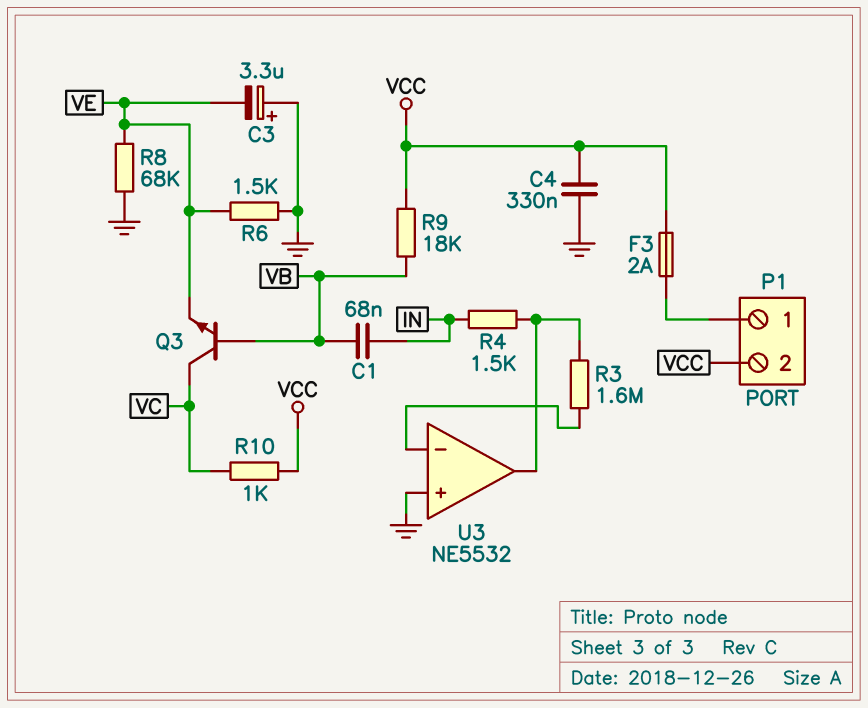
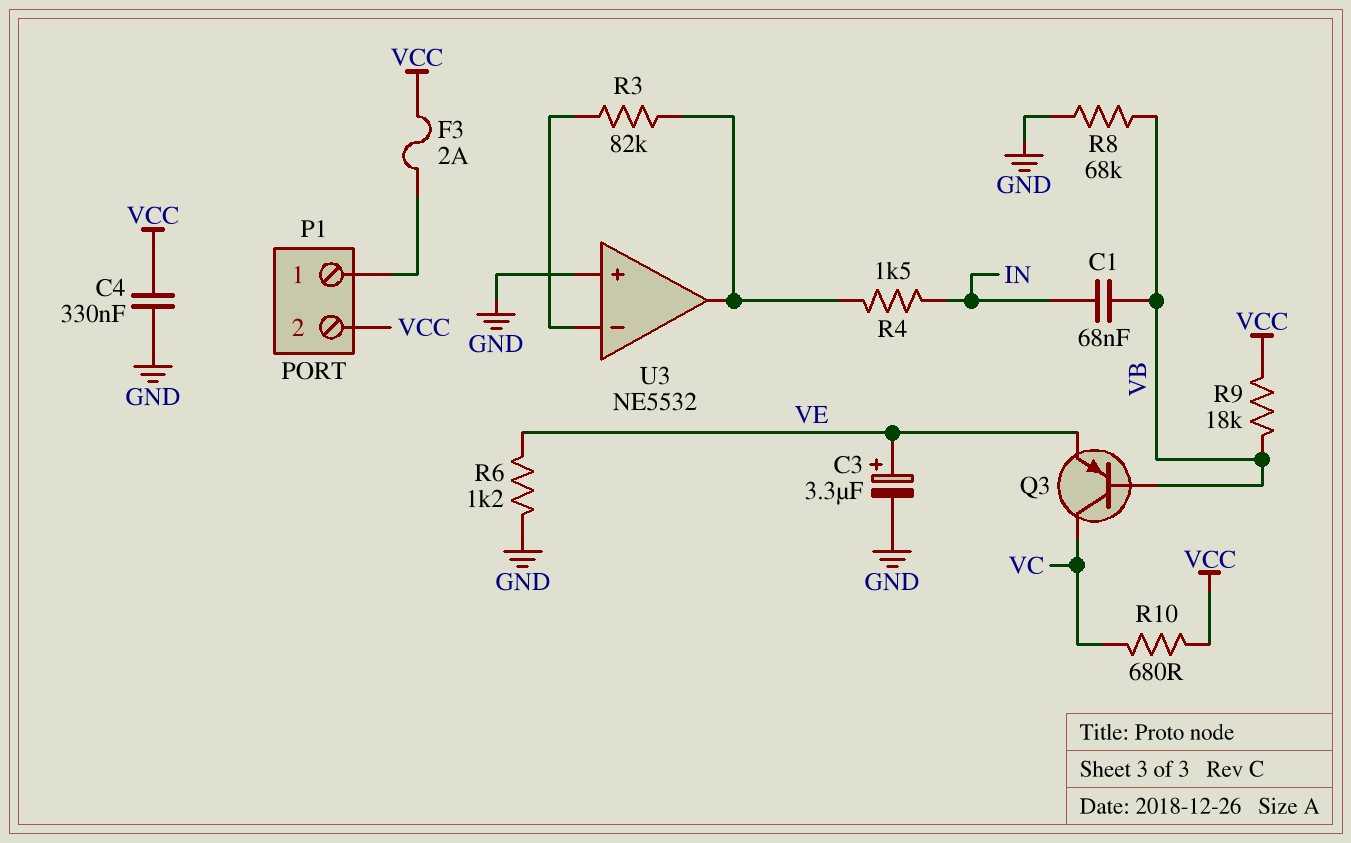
C3: 3.3uF (plus GND, minus VE) -> 3.3uF (plus VE, minus GND)
Q3: NPN (B VB, C VC, E VE) -> PNP (B VB, C VC, E VE)
R3: 1.6M (U3/in-, U3/out) -> 82k (U3/in-, U3/out)
R6: 1.5k (GND, VE) -> 1.2k (GND, VE)
R8: 68k (GND, VE) -> 68k (GND, VB)
R10: 1k (VC, VCC) -> 680 (VC, VCC)

